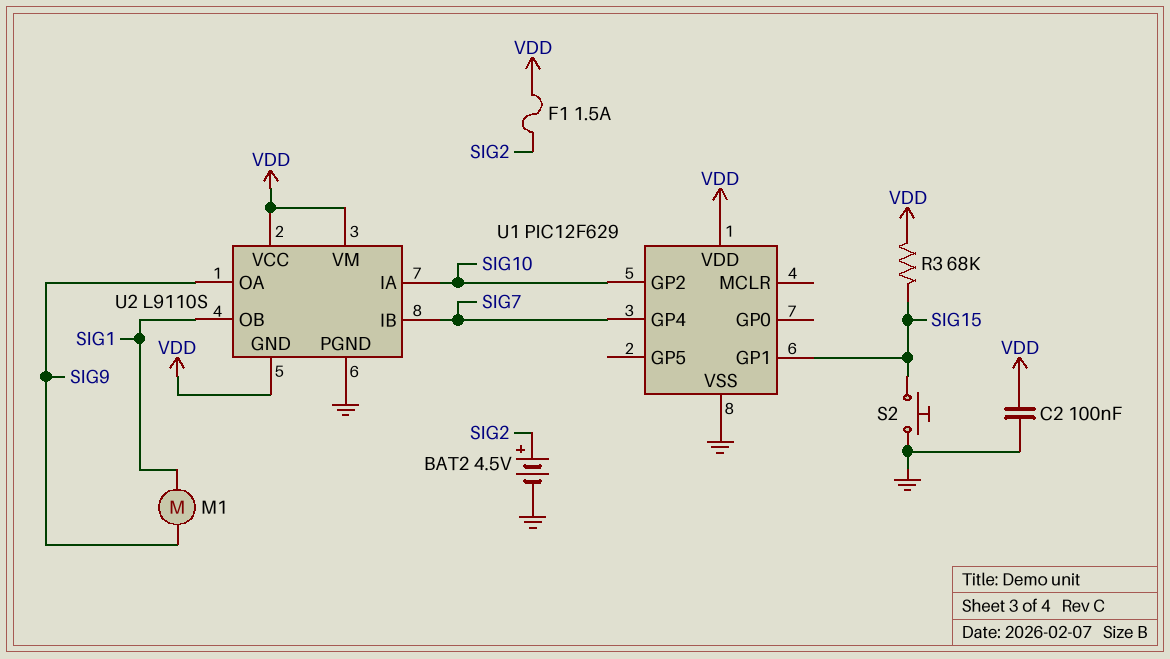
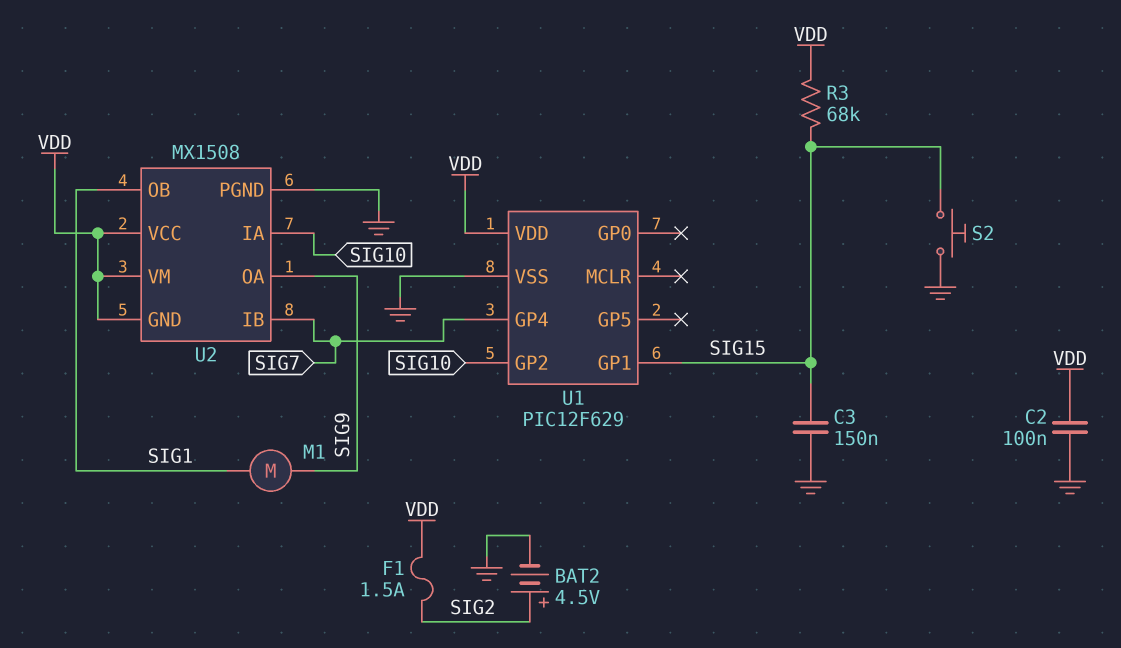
C3: none -> 150nF (GND, SIG15)
U2: L9110S -> MX1508

